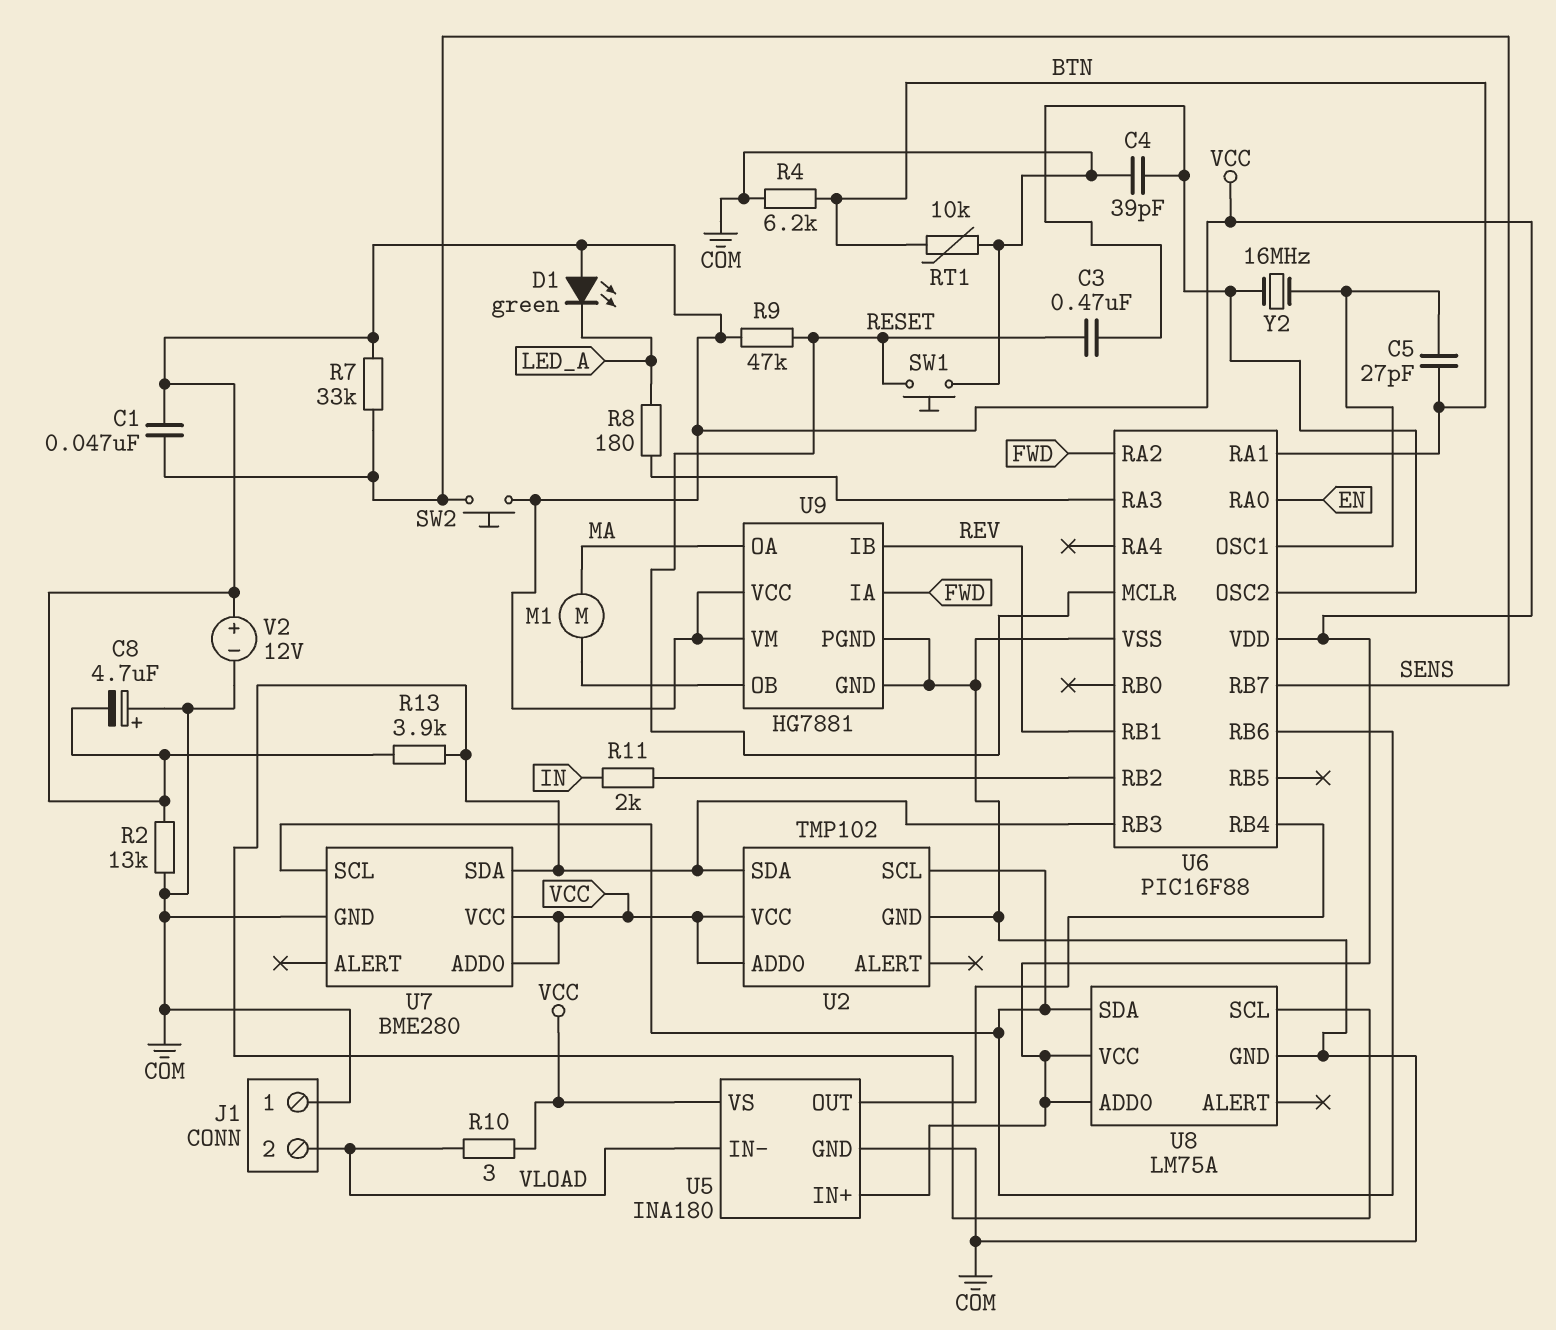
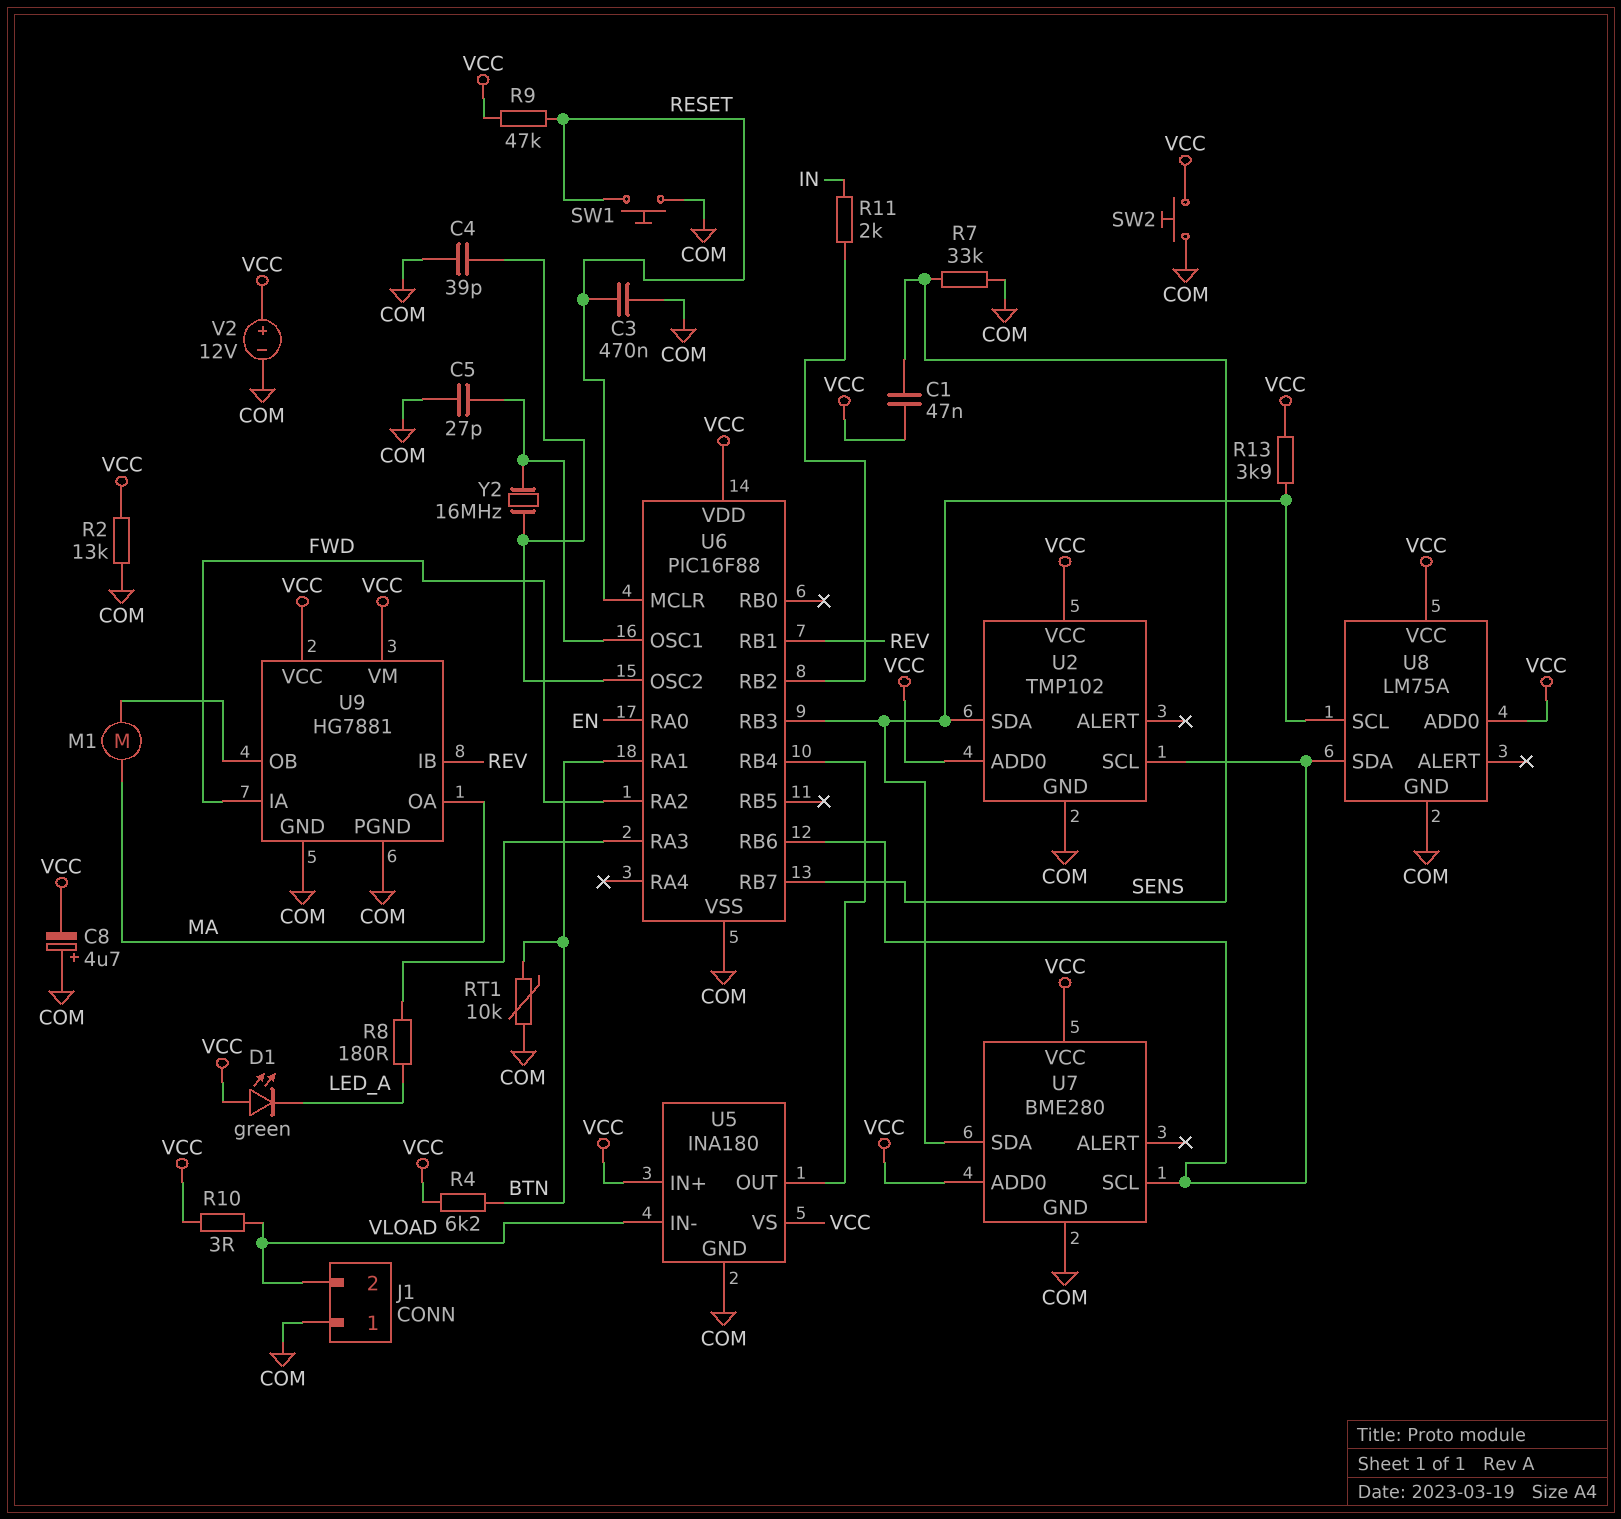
C3: 470nF (RESET, U6/OSC2) -> 470nF (COM, RESET)
C5: 27pF (BTN, U6/OSC1) -> 27pF (COM, U6/OSC1)
R4: 6.2k (BTN, COM) -> 6.2k (BTN, VCC)
R7: 33k (SENS, VCC) -> 33k (COM, SENS)
SW2: button (SENS, VCC) -> button (COM, VCC)

